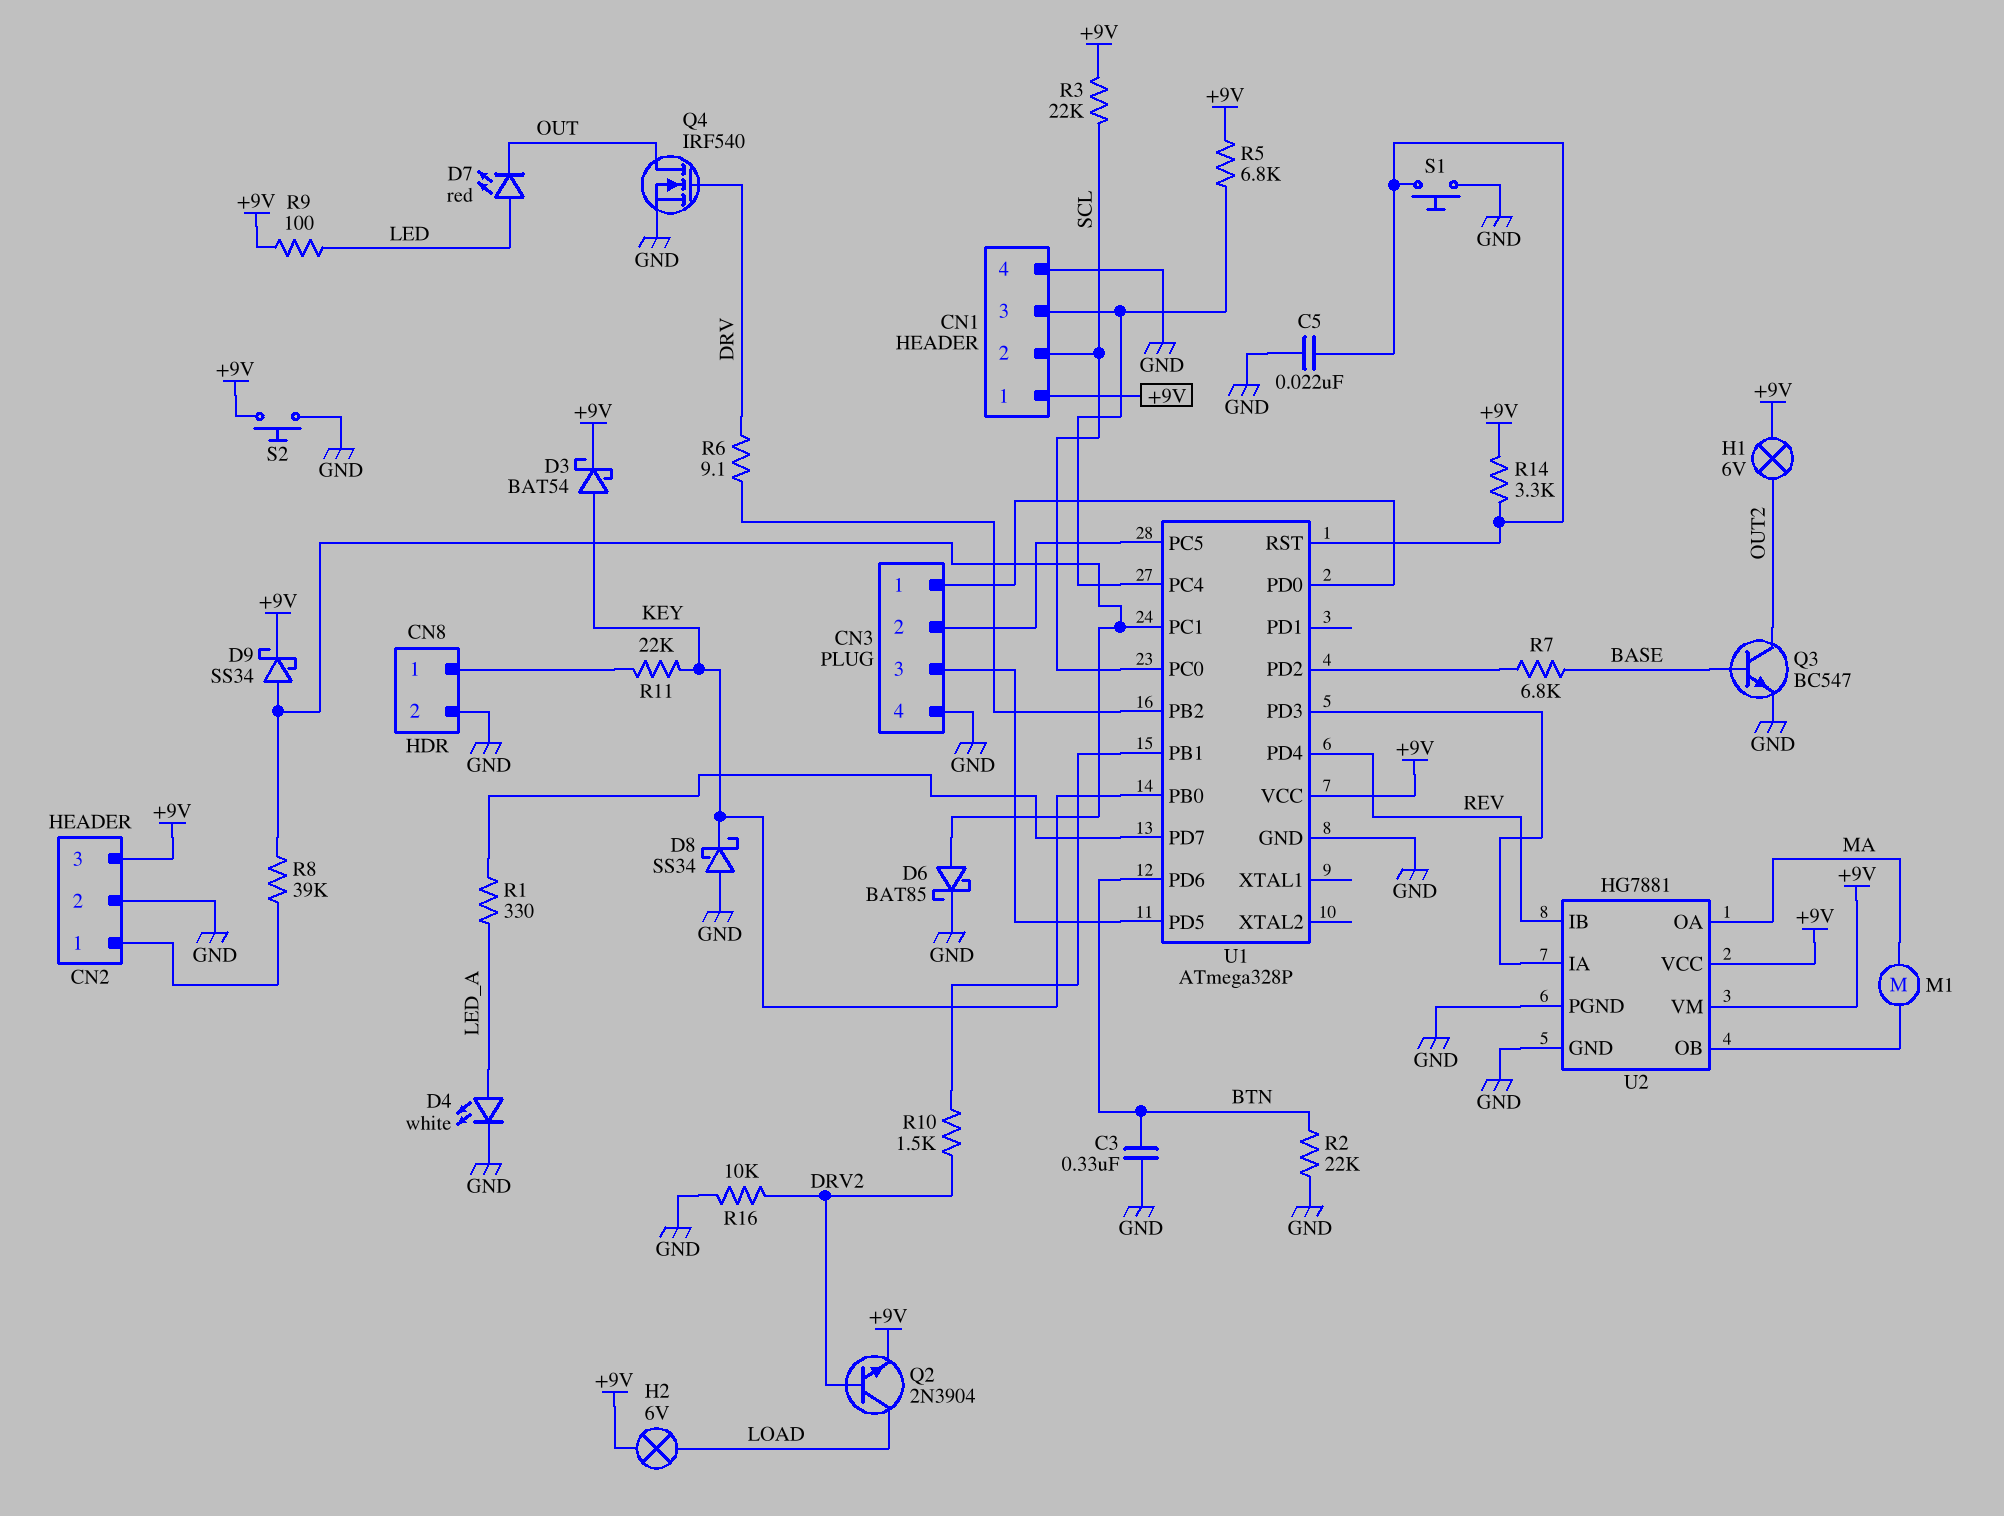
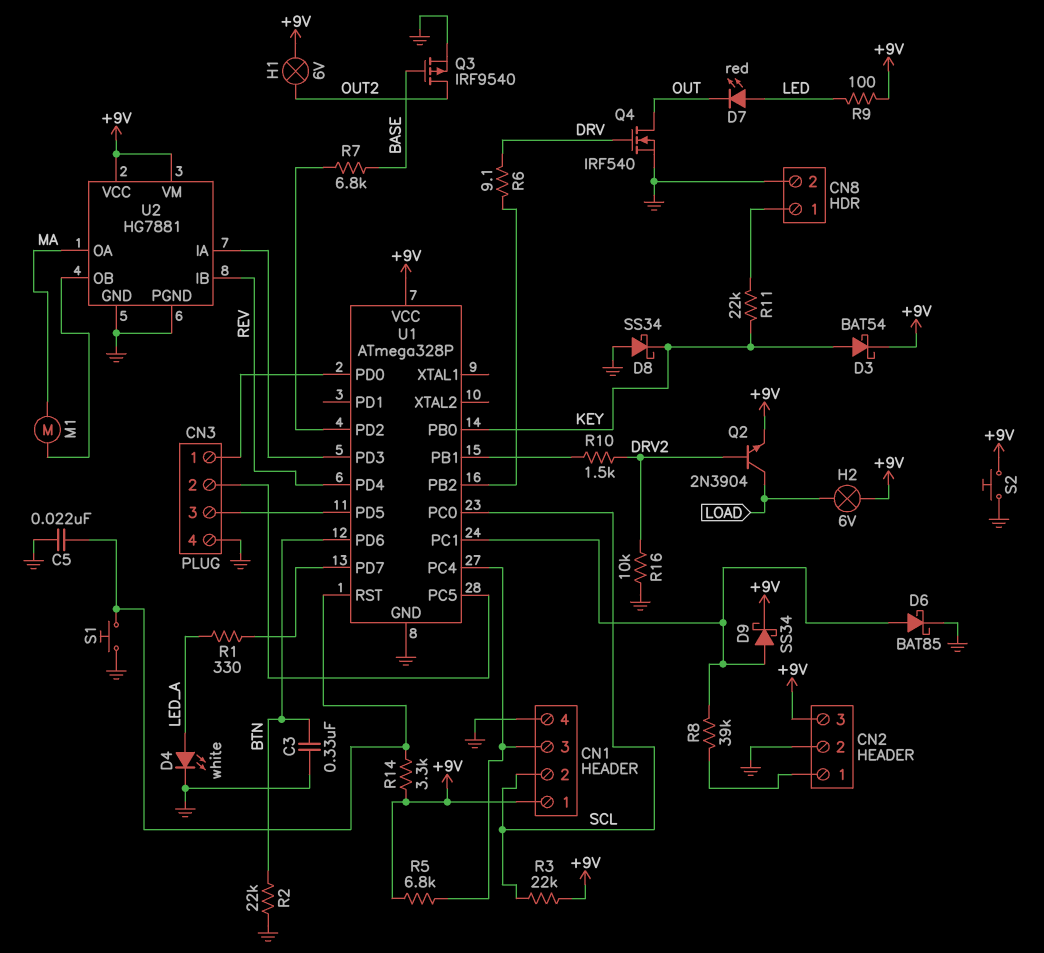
Q3: NPN BC547 (B BASE, C OUT2, E GND) -> PMOS IRF9540 (G BASE, D OUT2, S GND)

